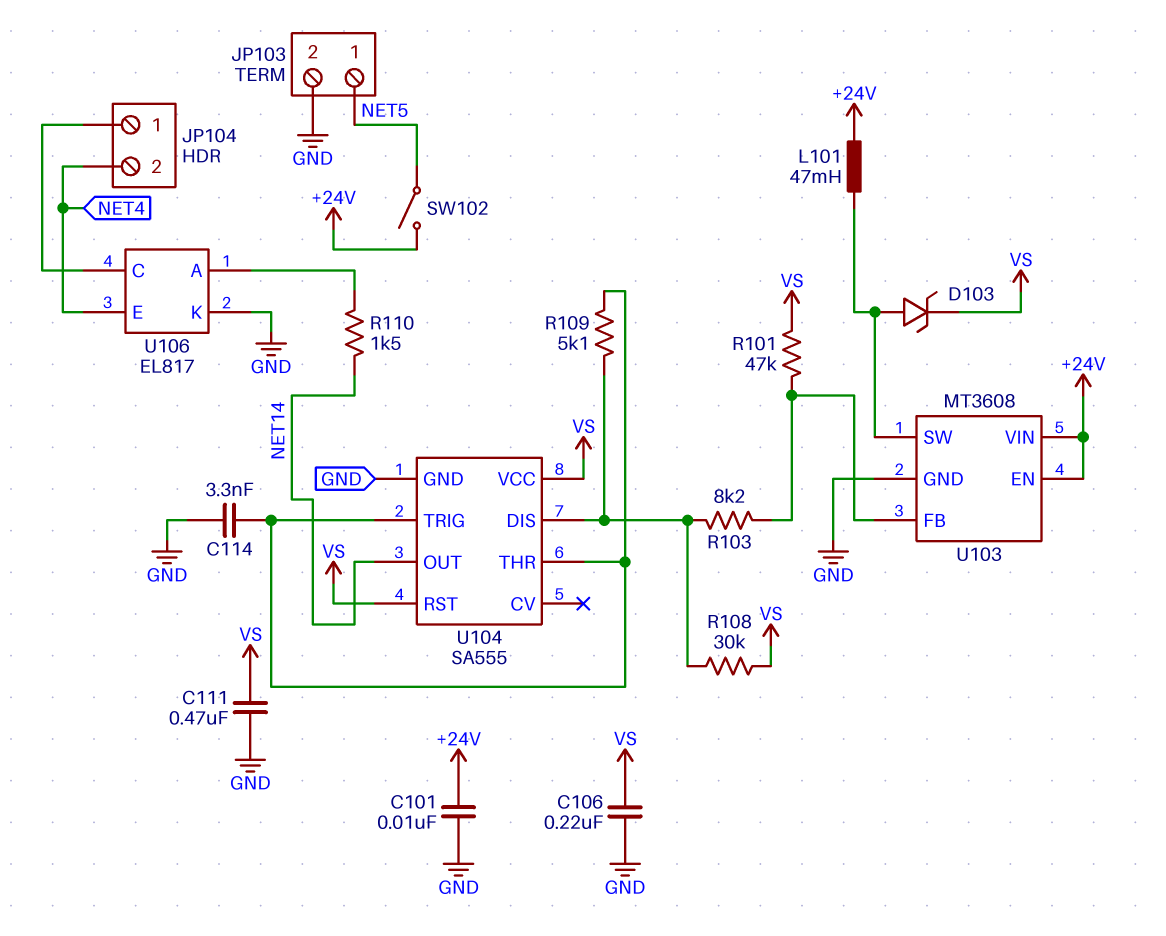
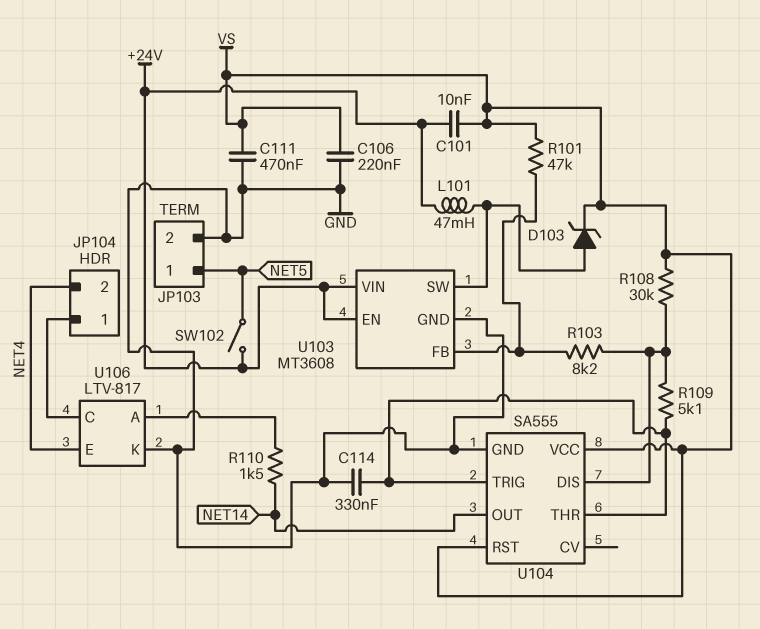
C101: 10nF (+24V, GND) -> 10nF (+24V, VS)
C114: 3.3nF (GND, U104/THR) -> 330nF (GND, U104/THR)
U106: EL817 -> LTV-817

